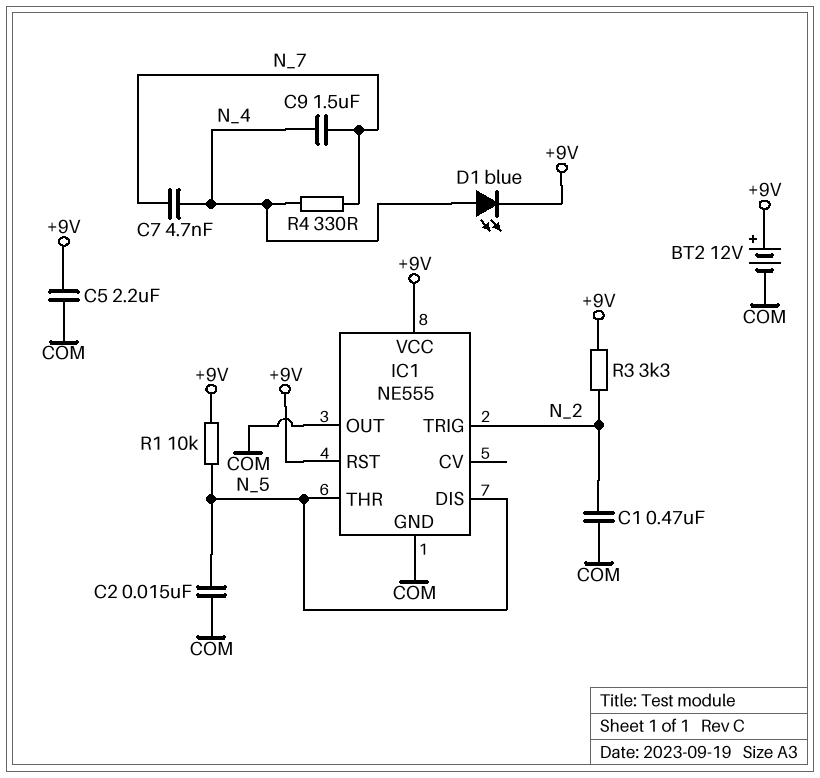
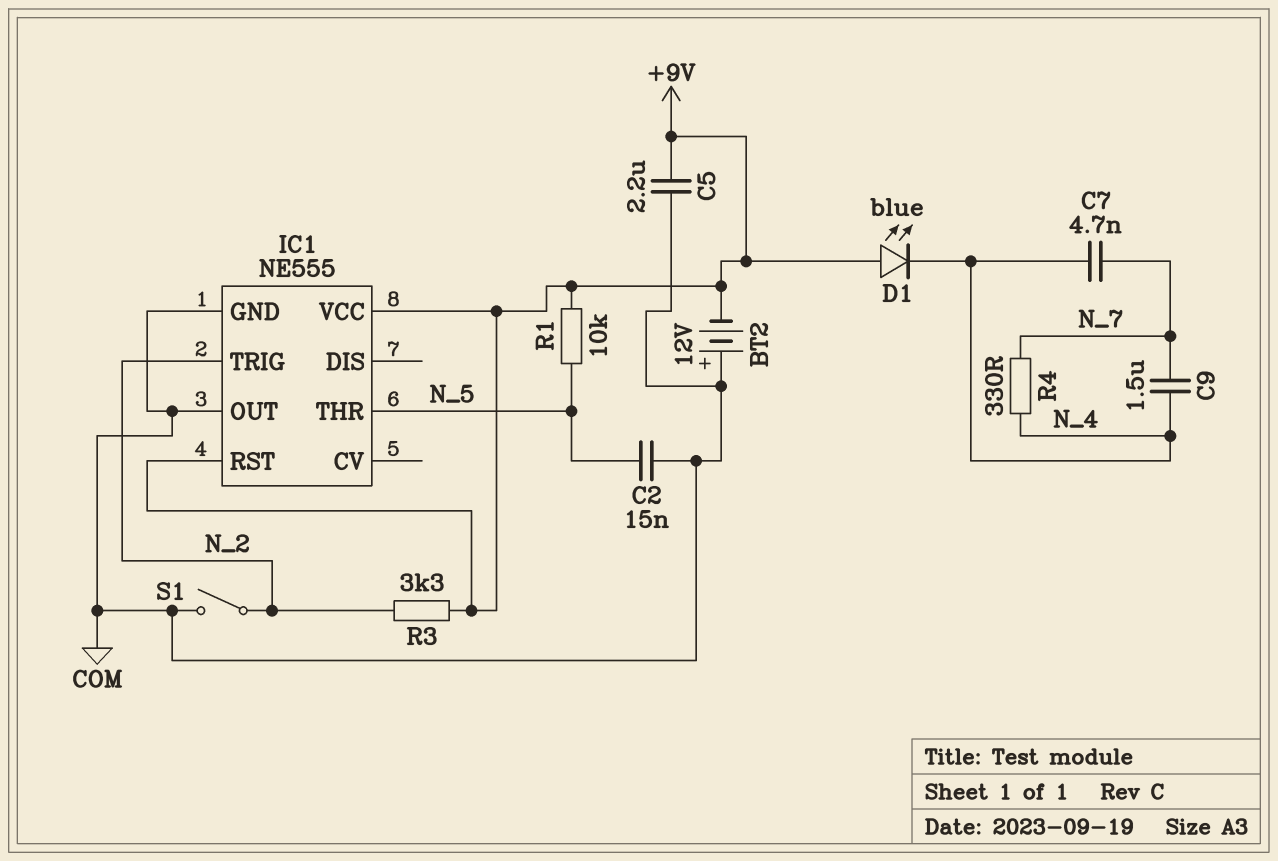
BT2: 12V (plus +9V, minus COM) -> 12V (plus COM, minus +9V)
C1: 470nF (COM, N_2) -> none
D1: LED blue (A N_4, K +9V) -> LED blue (A +9V, K N_4)
IC1 pin DIS: N_5 -> none
S1: none -> switch (COM, N_2)

